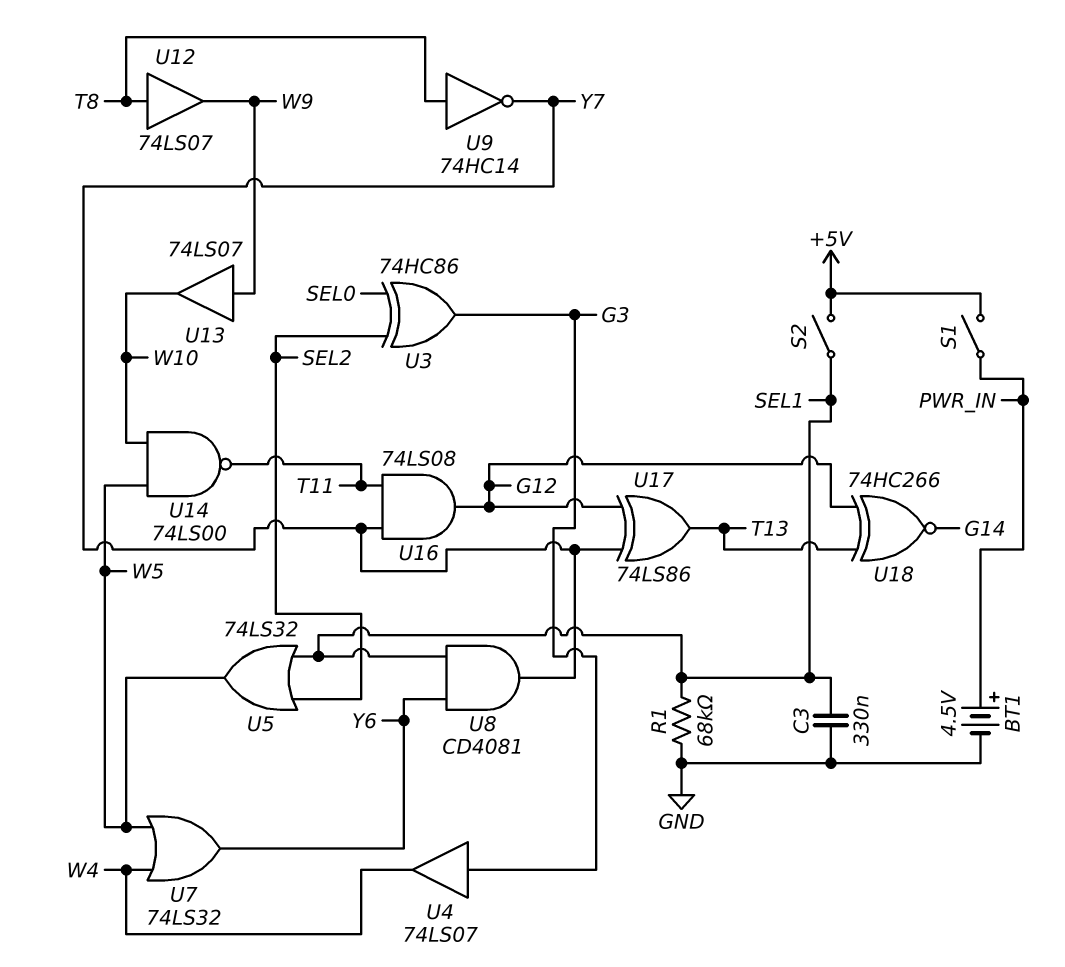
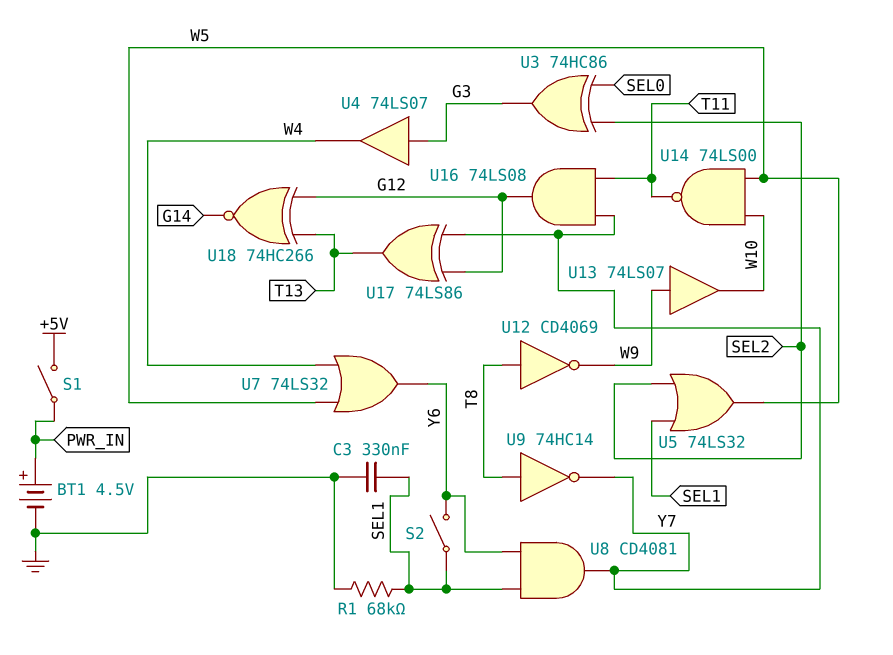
S2: switch (+5V, SEL1) -> switch (SEL1, Y6)
U12: buffer 74LS07 (in T8, out W9) -> NOT CD4069 (in T8, out W9)

